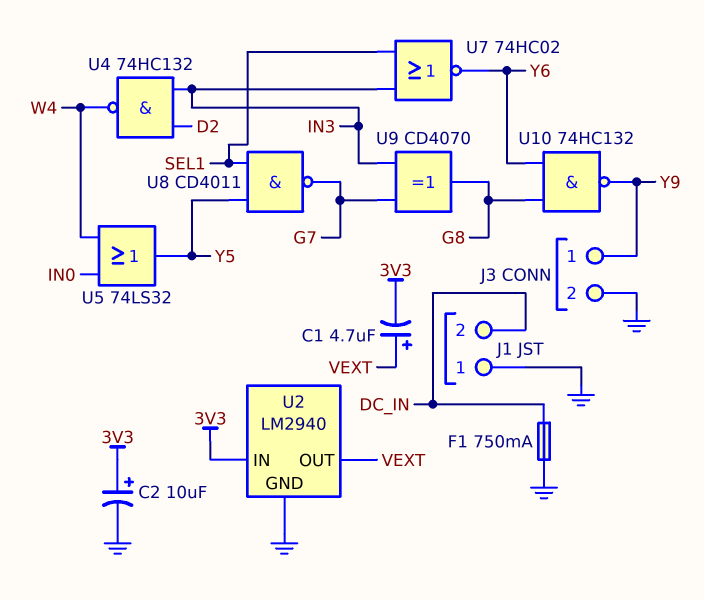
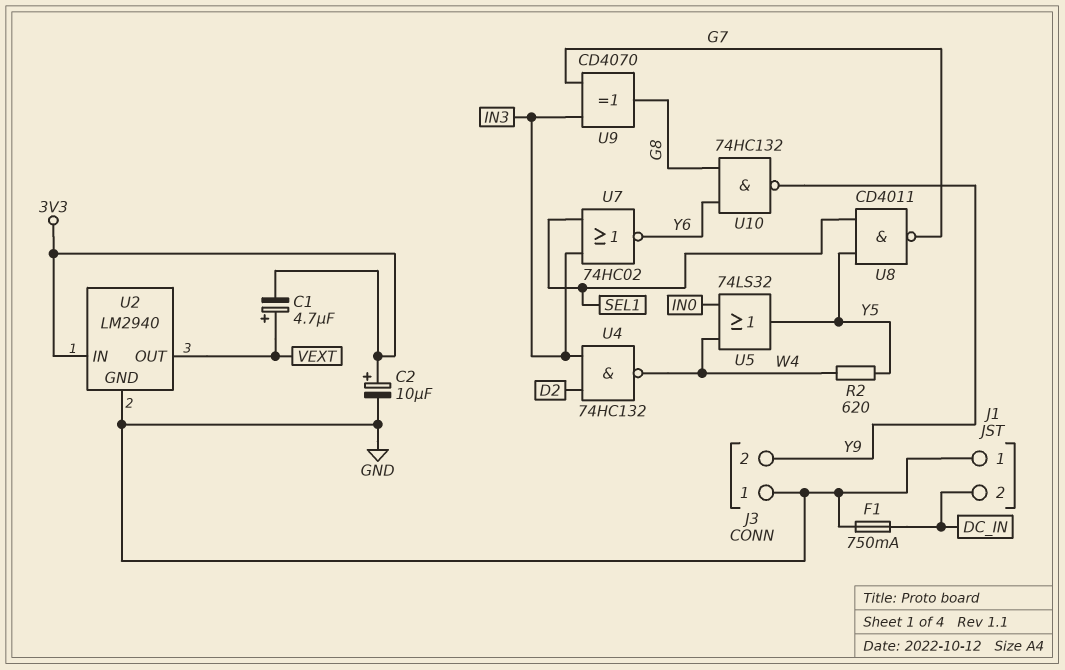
J3 pin 1: Y9 -> GND
J3 pin 2: GND -> Y9
R2: none -> 620 (W4, Y5)

